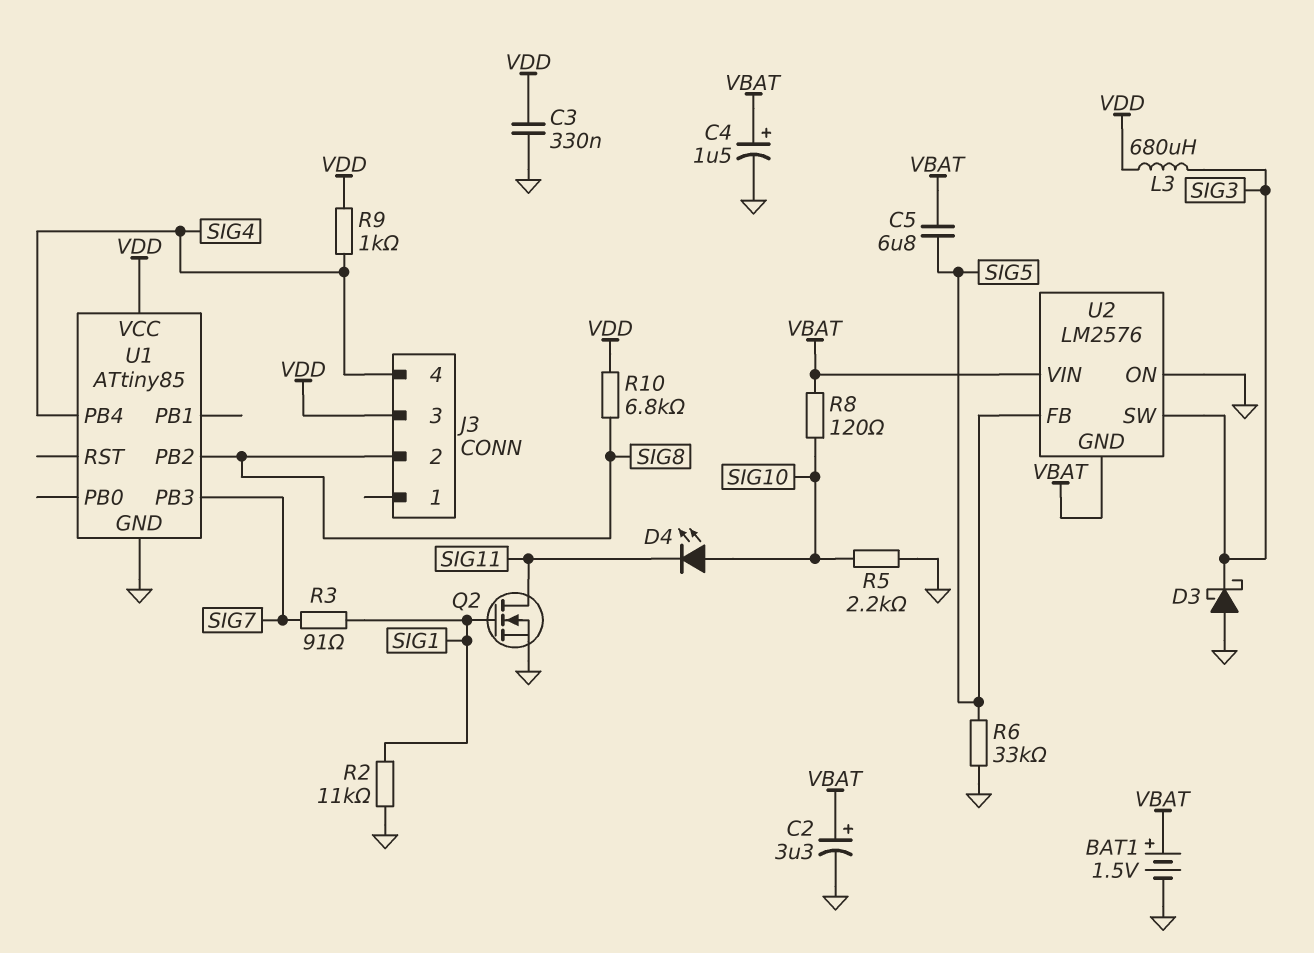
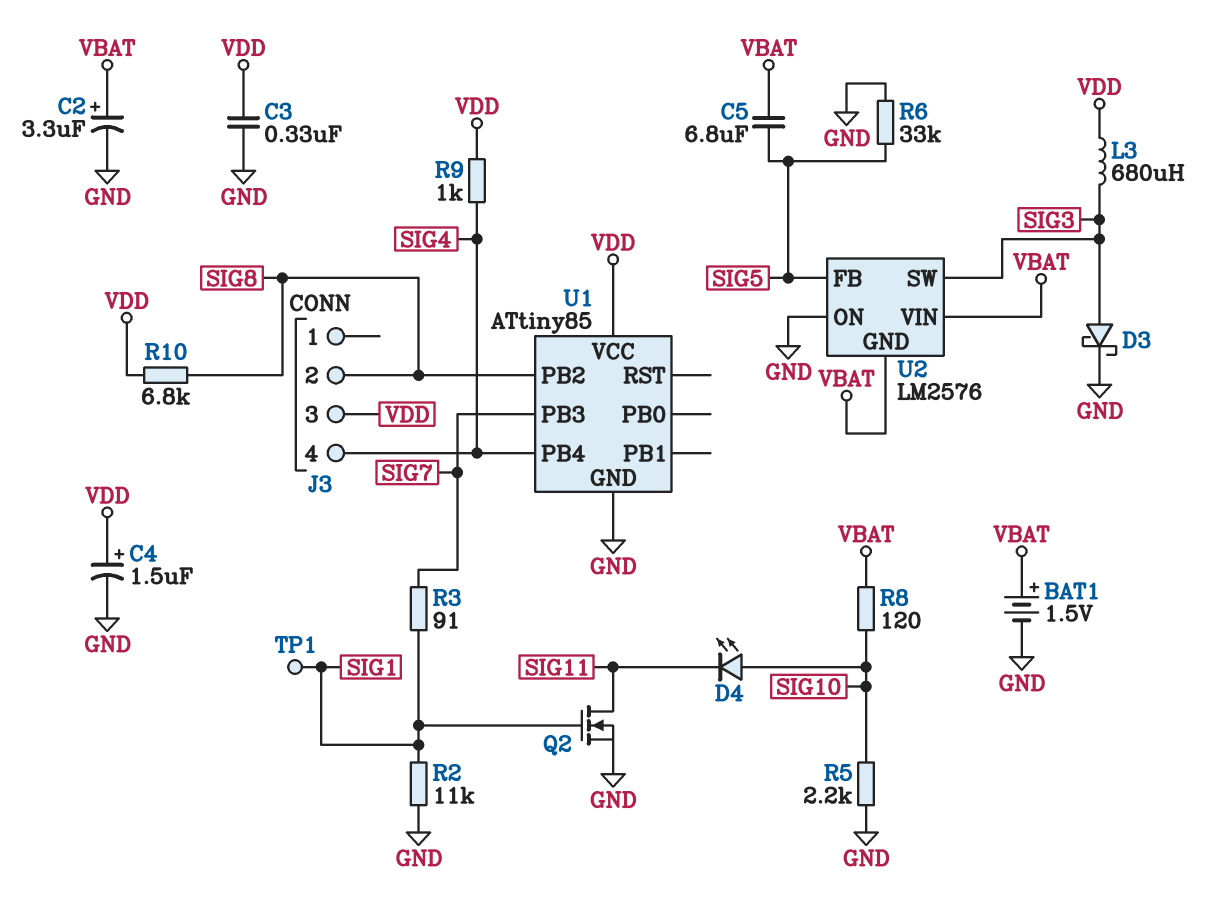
C4: 1.5uF (plus VBAT, minus GND) -> 1.5uF (plus VDD, minus GND)
D3: schottky (A GND, K SIG3) -> schottky (A SIG3, K GND)
TP1: none -> test point (SIG1)

